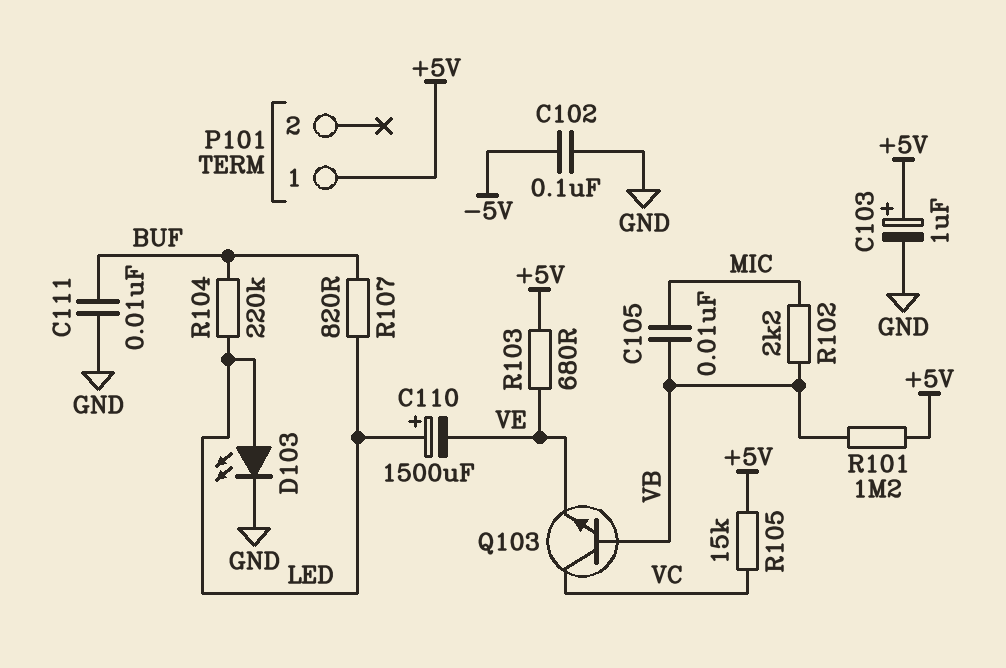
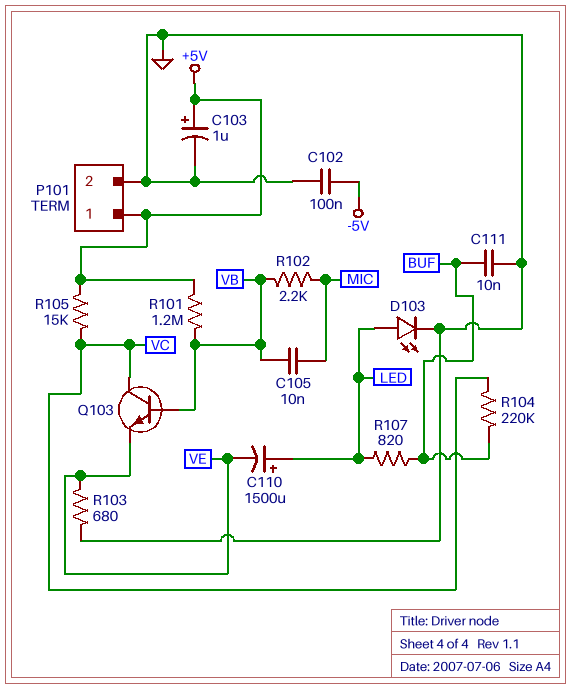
P101 pin 2: none -> GND
R103: 680 (+5V, VE) -> 680 (GND, VE)
R104: 220k (BUF, LED) -> 220k (BUF, VC)

